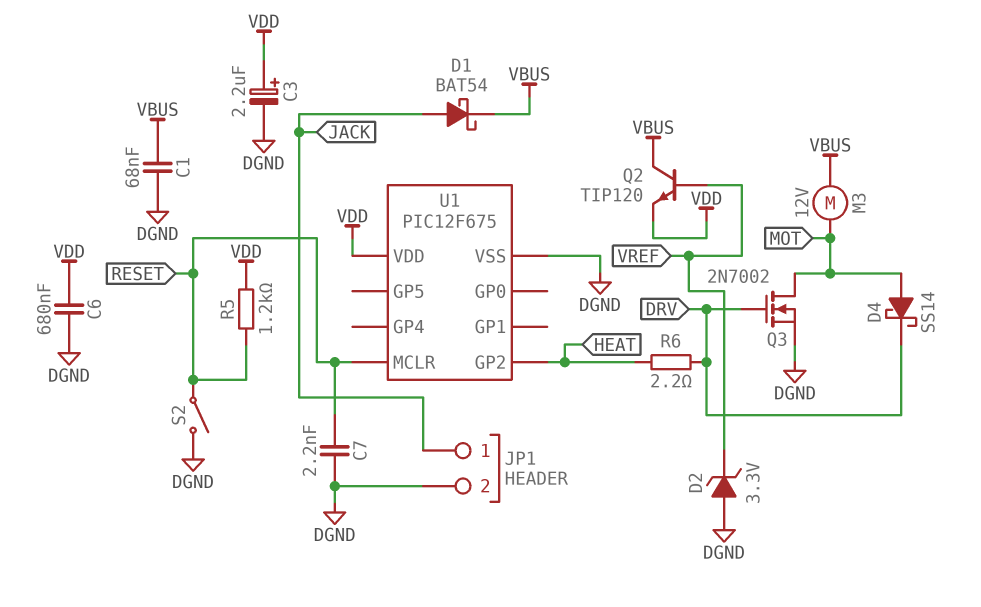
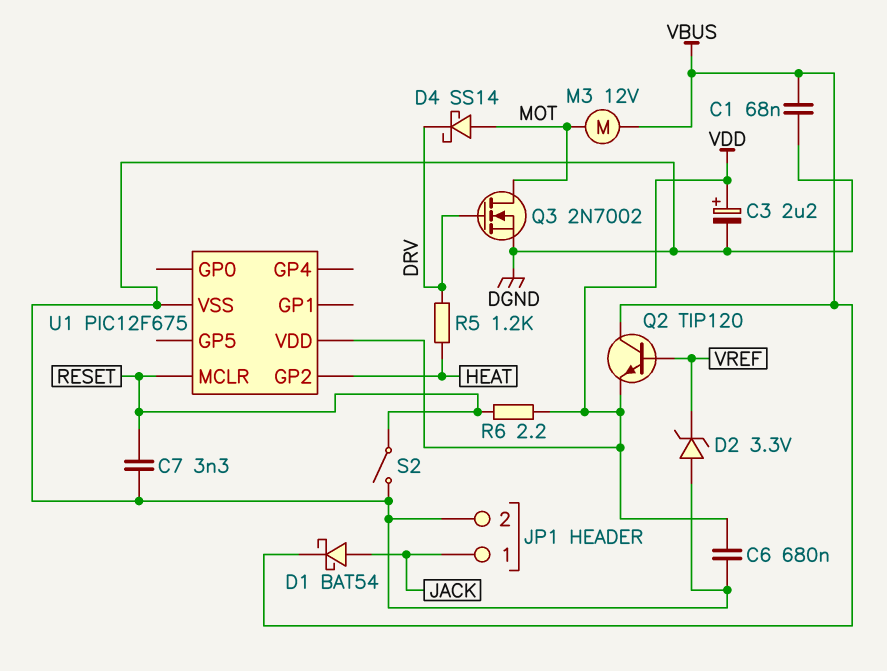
C7: 2.2nF (DGND, RESET) -> 3.3nF (DGND, RESET)
R5: 1.2k (RESET, VDD) -> 1.2k (DRV, HEAT)
R6: 2.2 (DRV, HEAT) -> 2.2 (RESET, VDD)

